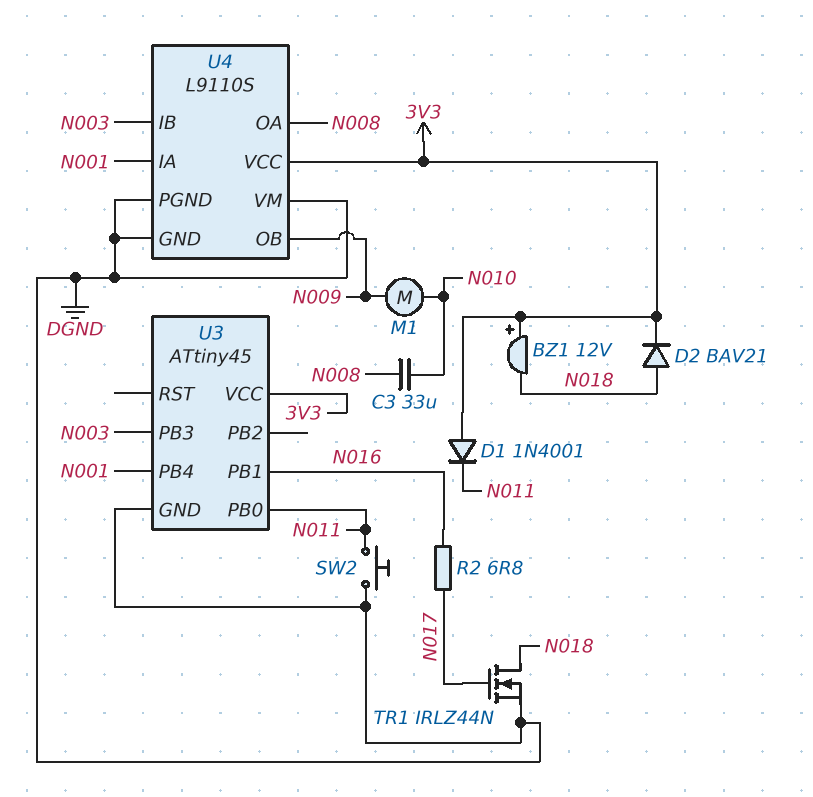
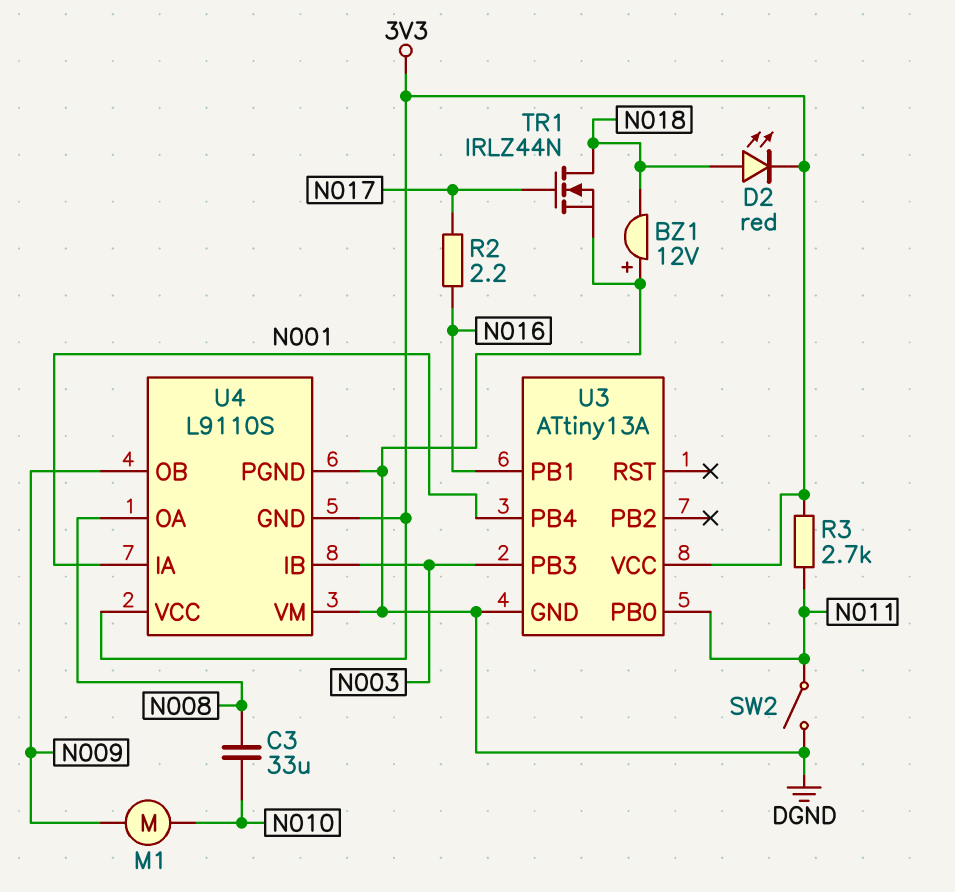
BZ1: buzzer 12V (plus 3V3, minus N018) -> buzzer 12V (plus DGND, minus N018)
D1: diode 1N4001 (A 3V3, K N011) -> none
D2: diode BAV21 (A N018, K 3V3) -> LED red (A N018, K 3V3)
R2: 6.8 (N016, N017) -> 2.2 (N016, N017)
R3: none -> 2.7k (3V3, N011)
SW2: button (DGND, N011) -> switch (DGND, N011)
U3: ATtiny45 -> ATtiny13A
U4 pin GND: DGND -> 3V3

